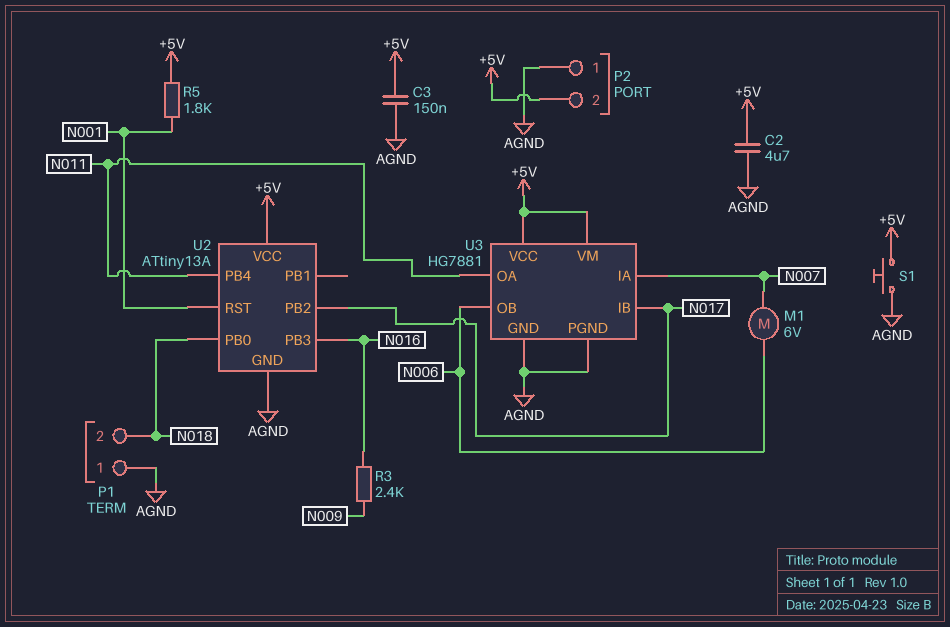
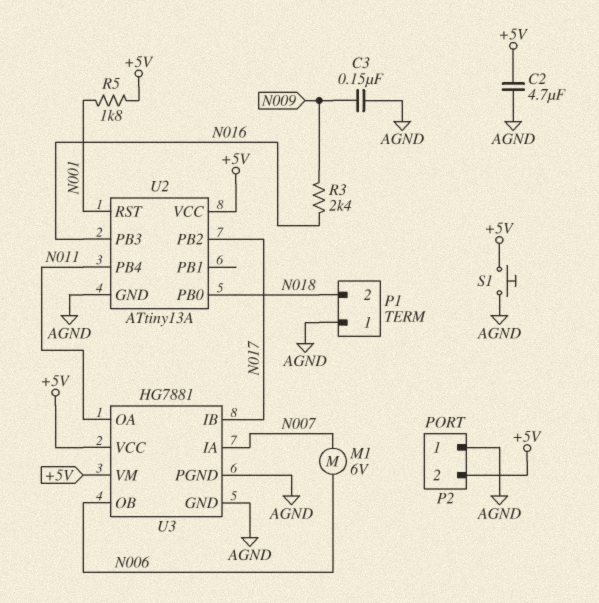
C3: 150nF (+5V, AGND) -> 150nF (AGND, N009)

